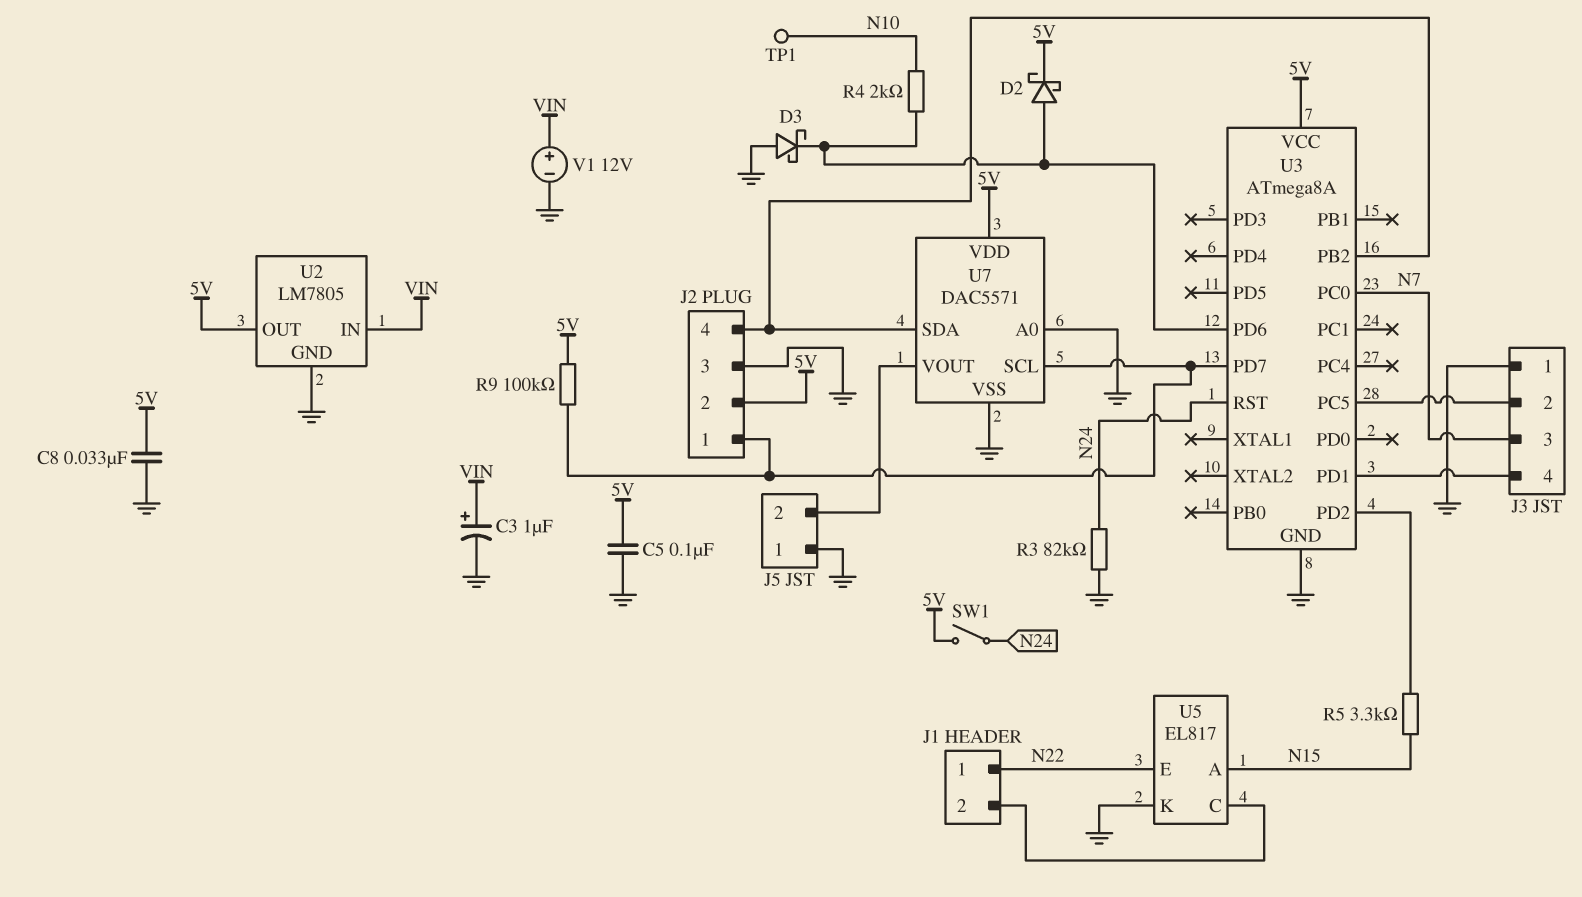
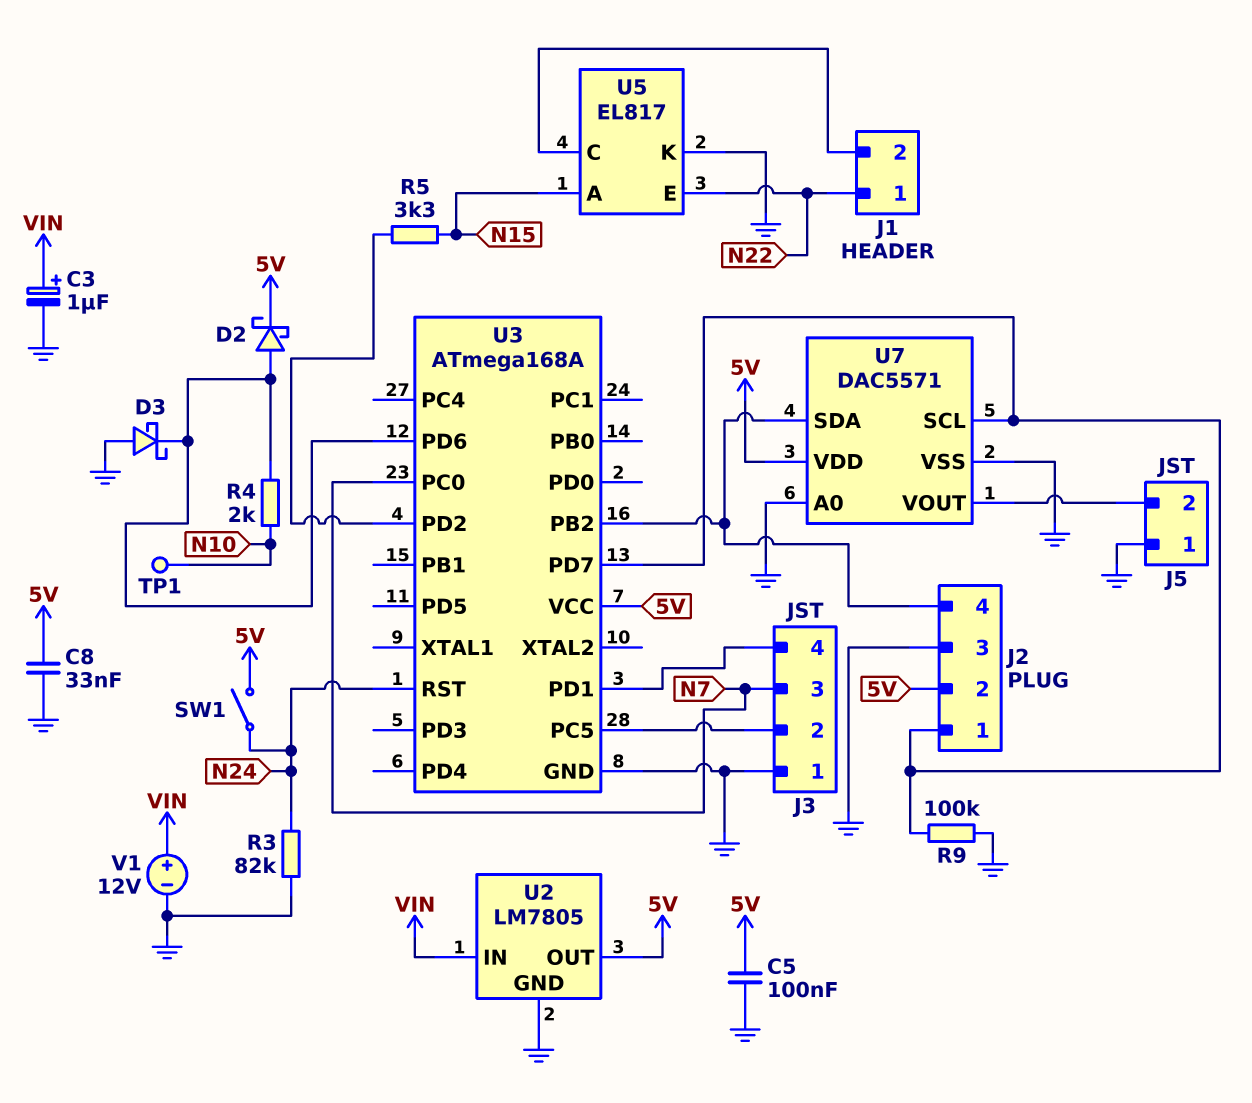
R9: 100k (5V, J2/1) -> 100k (GND, J2/1)
U3: ATmega8A -> ATmega168A

